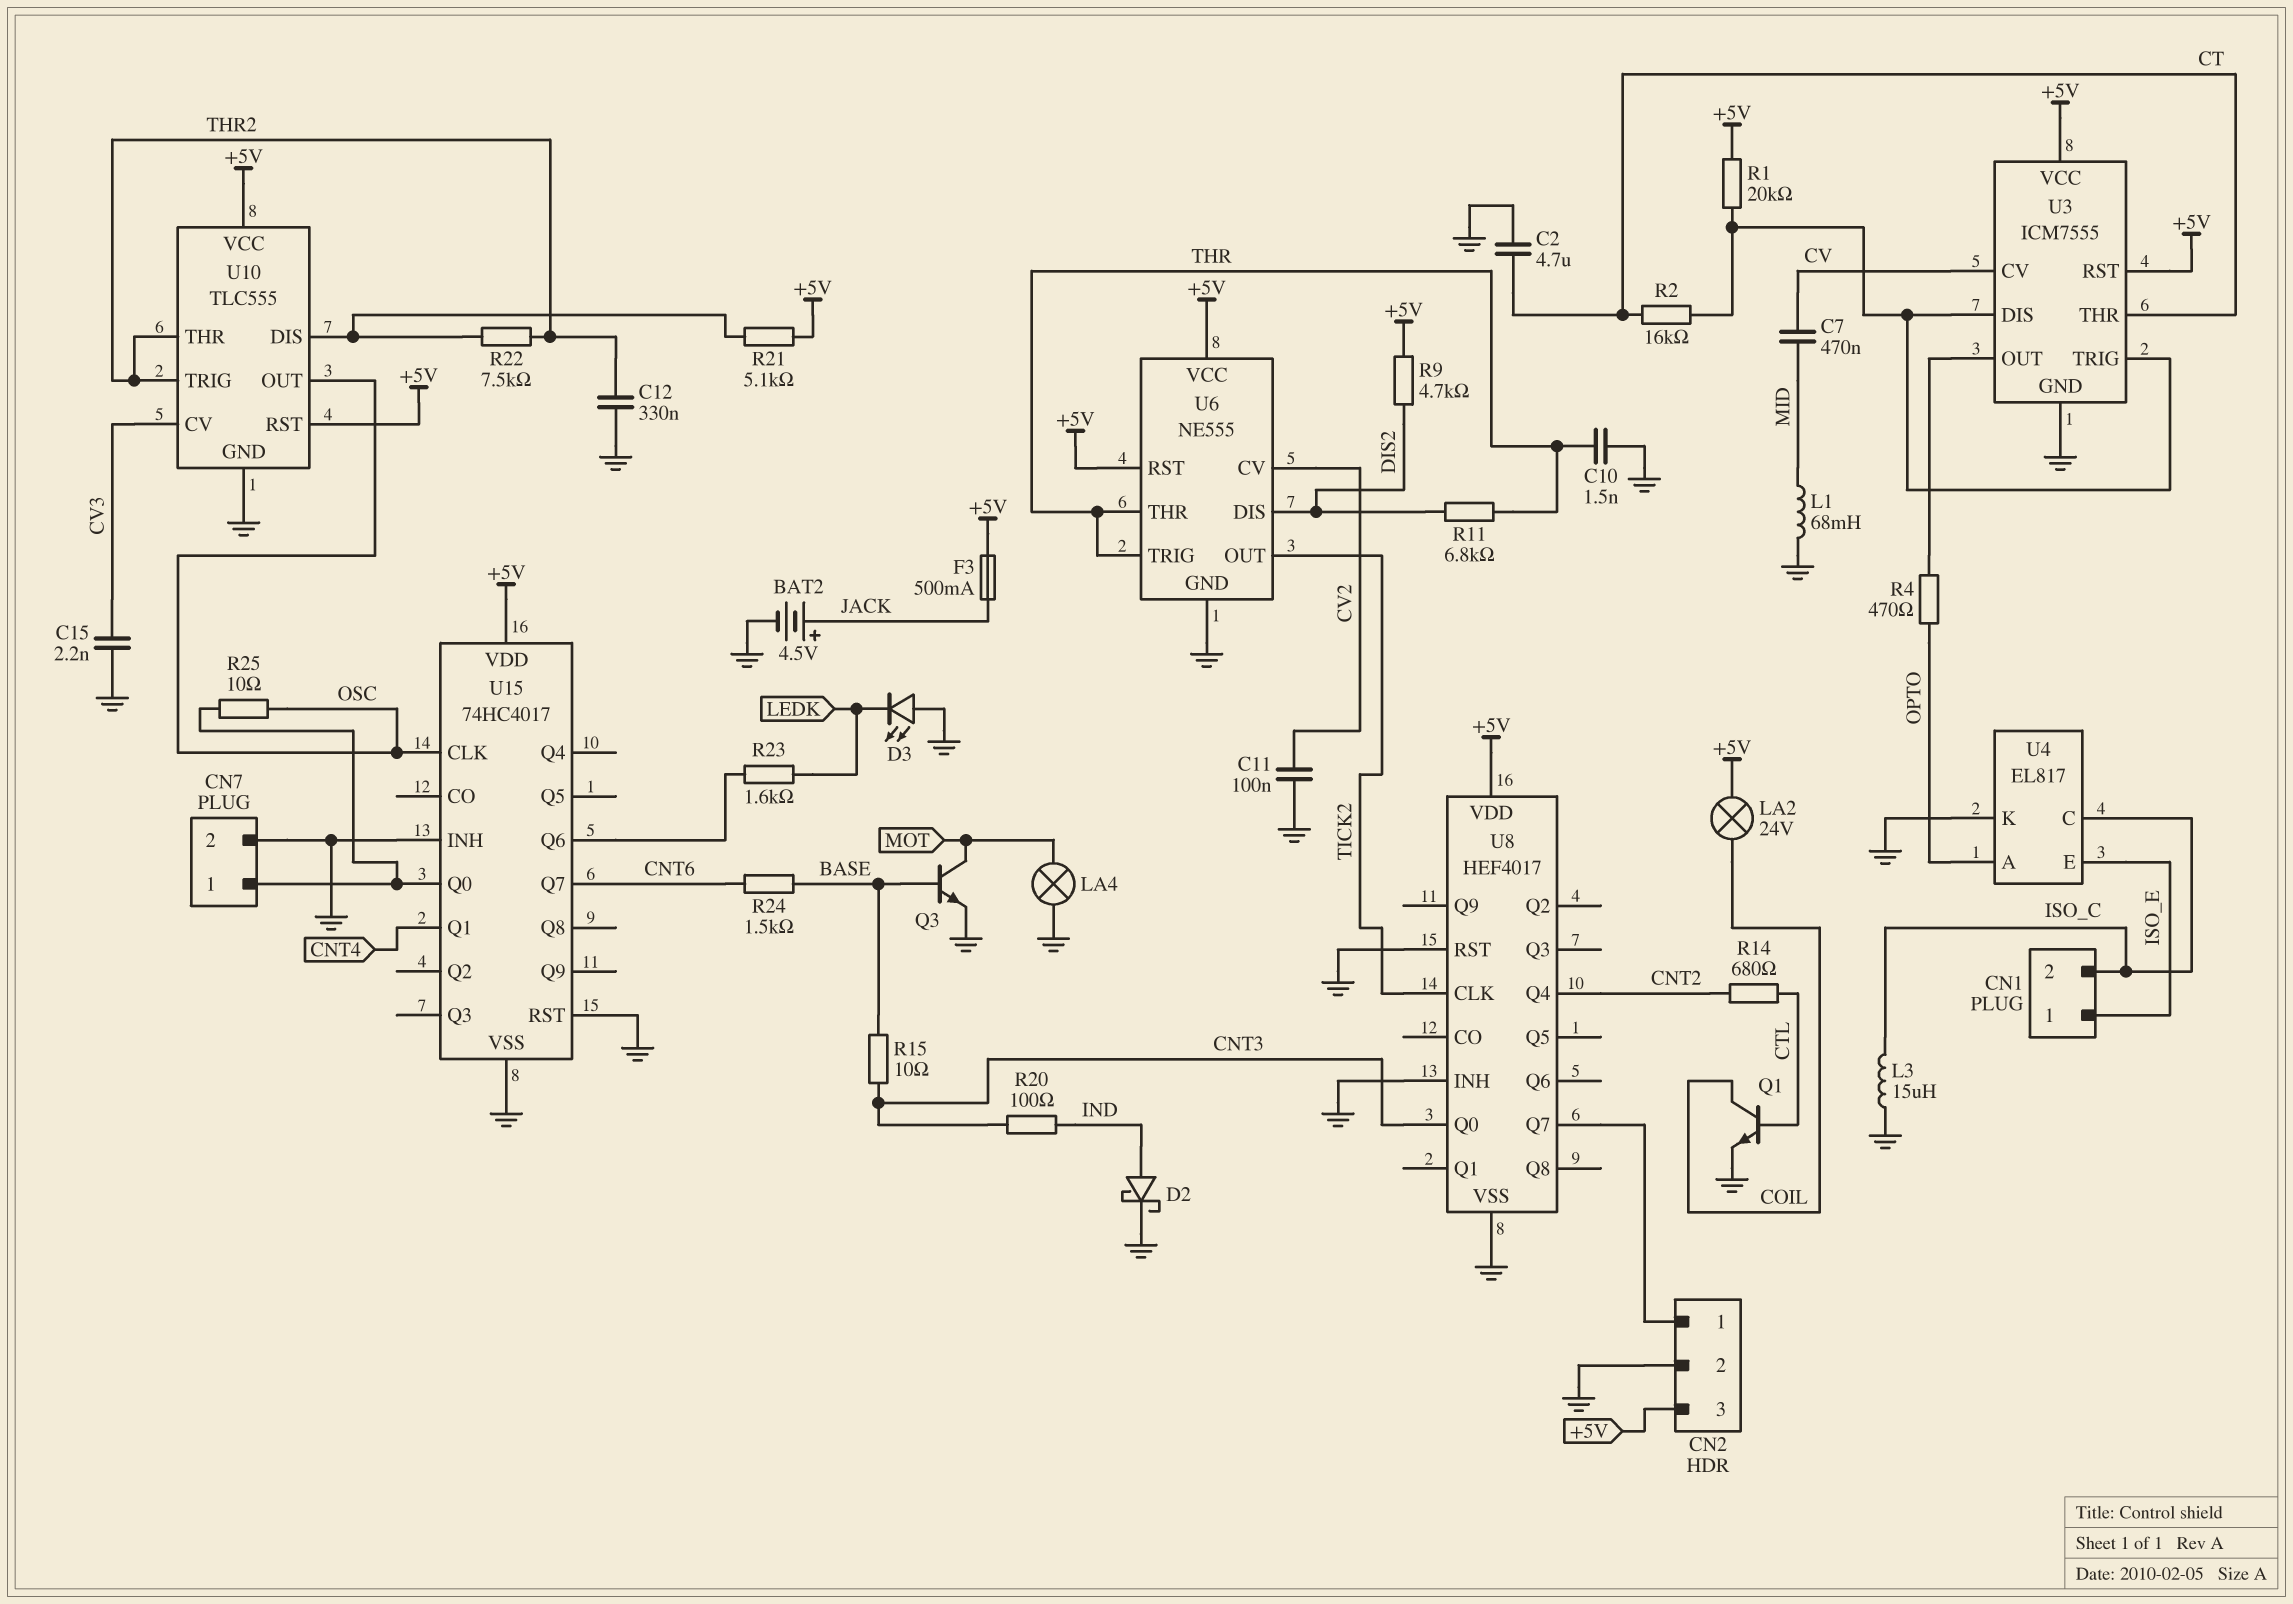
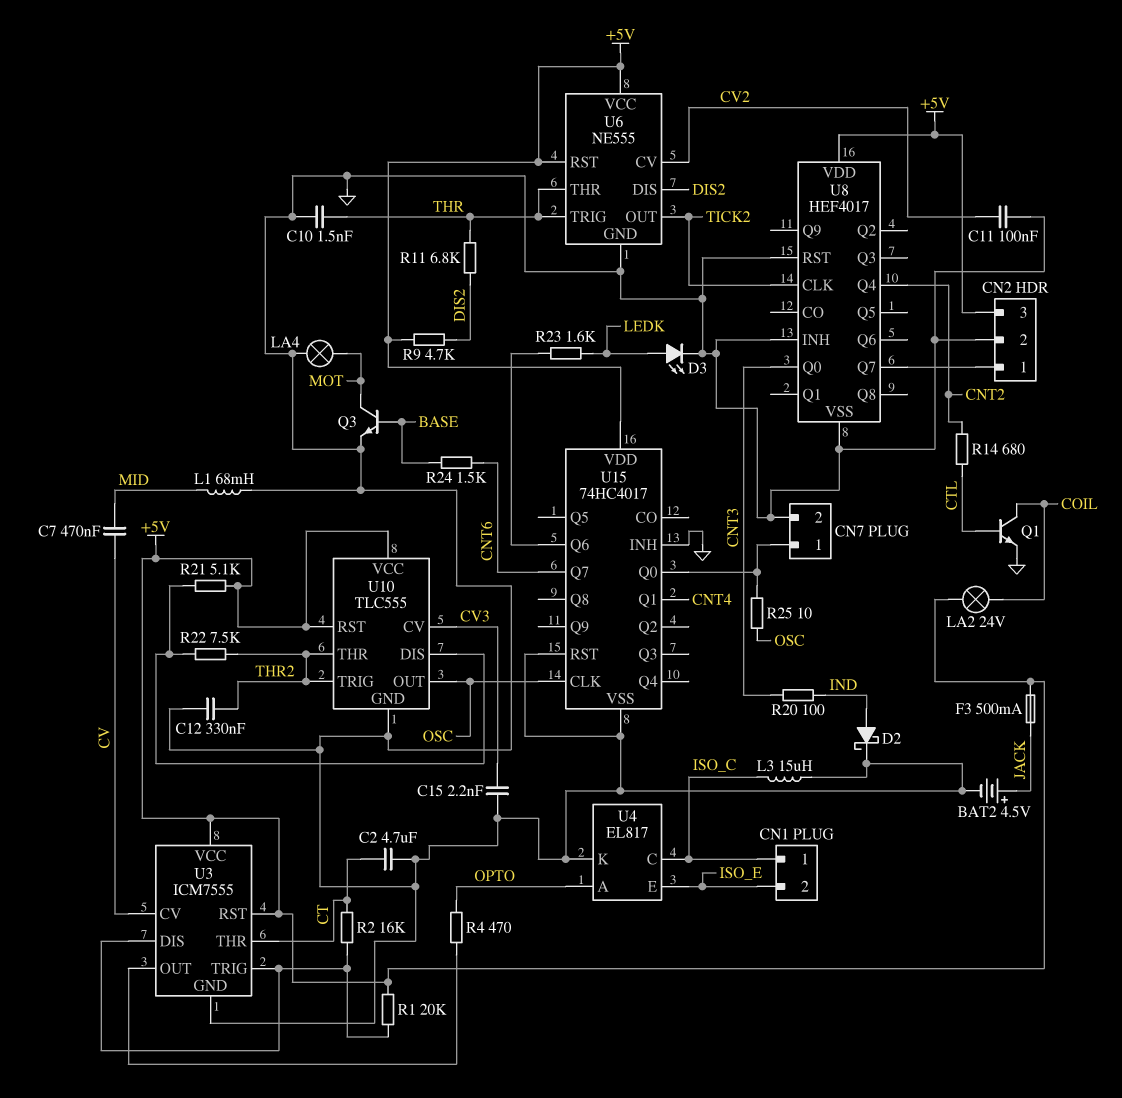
CN1 pin 1: ISO_E -> ISO_C
CN1 pin 2: ISO_C -> ISO_E
D3: LED (A GND, K LEDK) -> LED (A LEDK, K GND)
R15: 10 (BASE, CNT3) -> none

